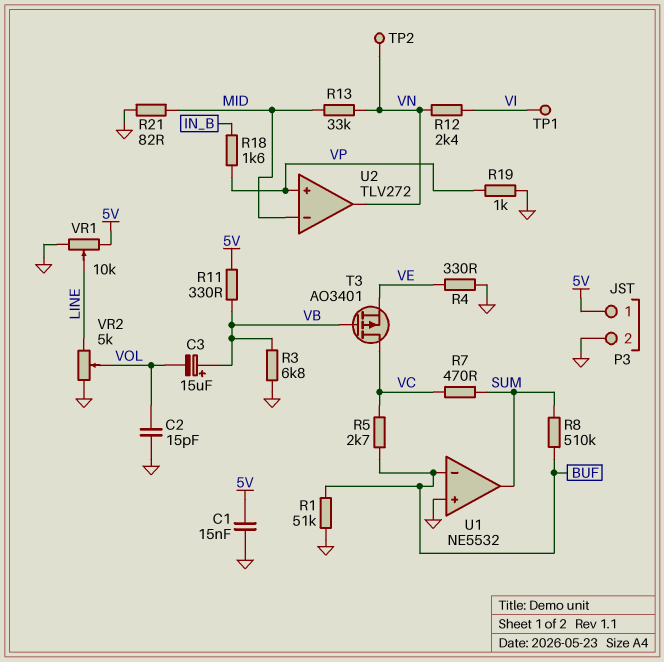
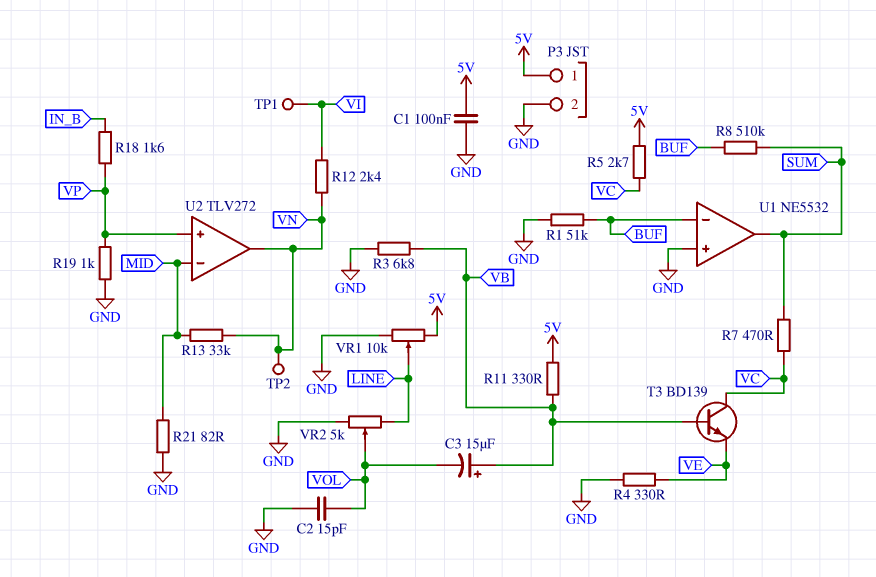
C1: 15nF (5V, GND) -> 100nF (5V, GND)
R5: 2.7k (BUF, VC) -> 2.7k (5V, VC)
T3: PMOS AO3401 (G VB, D VC, S VE) -> NPN BD139 (B VB, C VC, E VE)

